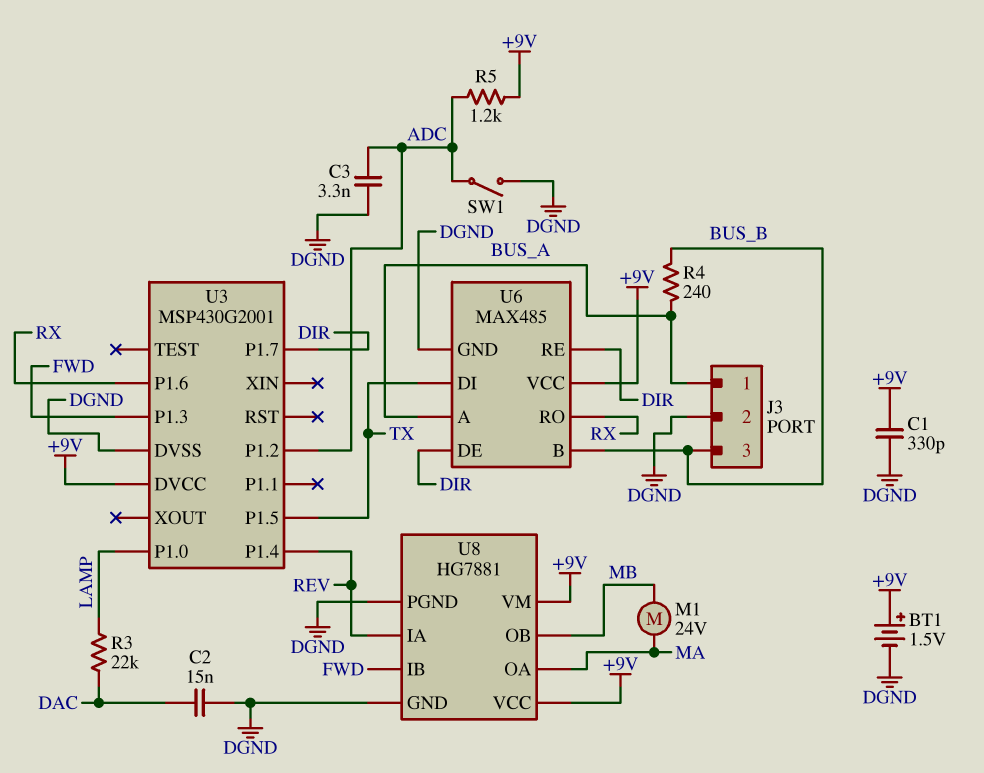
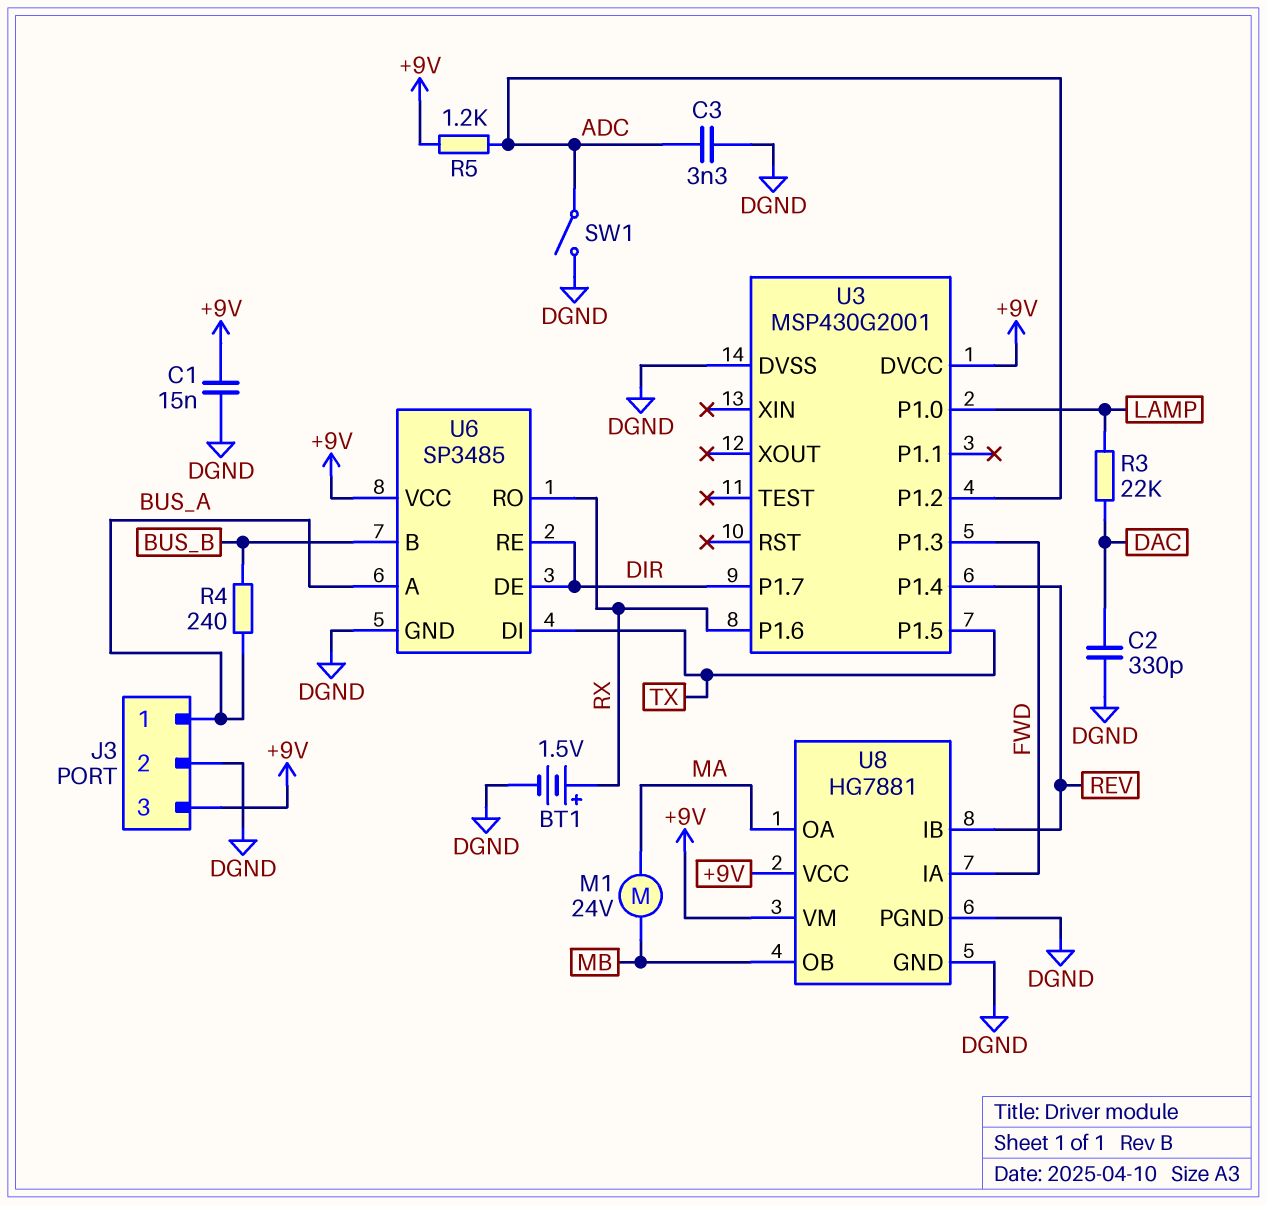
BT1: 1.5V (plus +9V, minus DGND) -> 1.5V (plus RX, minus DGND)
C1: 330pF (+9V, DGND) -> 15nF (+9V, DGND)
C2: 15nF (DAC, DGND) -> 330pF (DAC, DGND)
J3 pin 3: BUS_B -> +9V
U6: MAX485 -> SP3485
U8 pin IA: REV -> FWD
U8 pin IB: FWD -> REV

